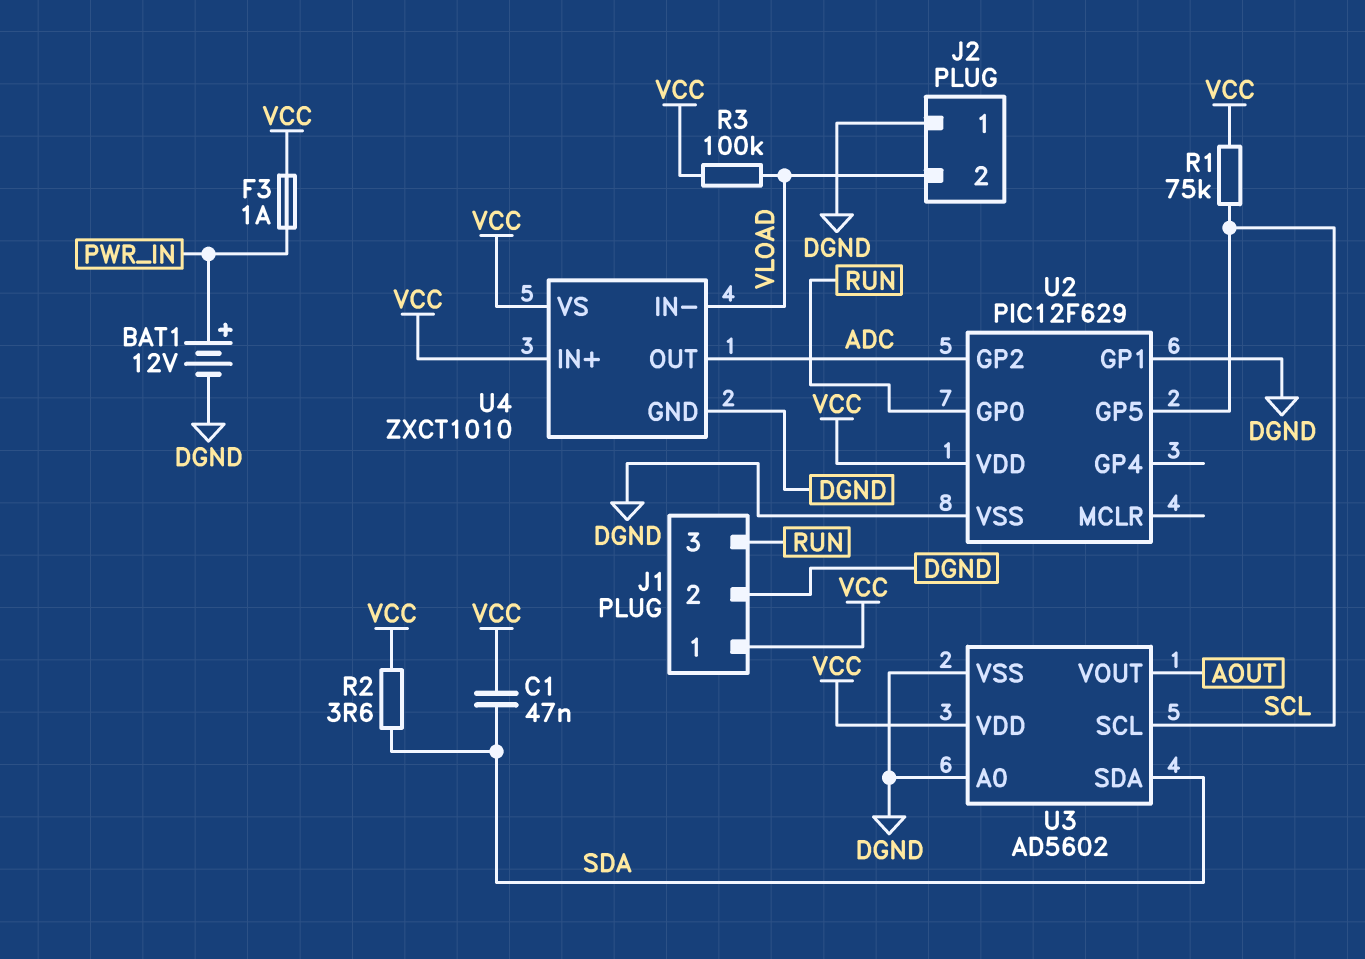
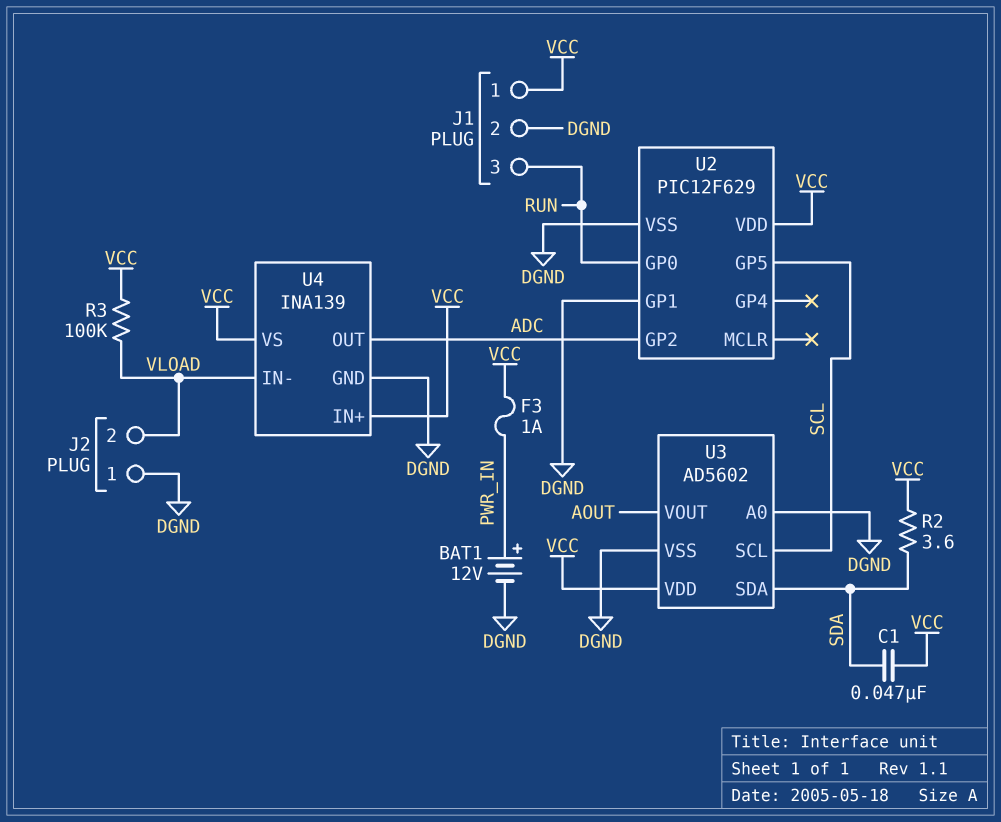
R1: 75k (SCL, VCC) -> none
U4: ZXCT1010 -> INA139

